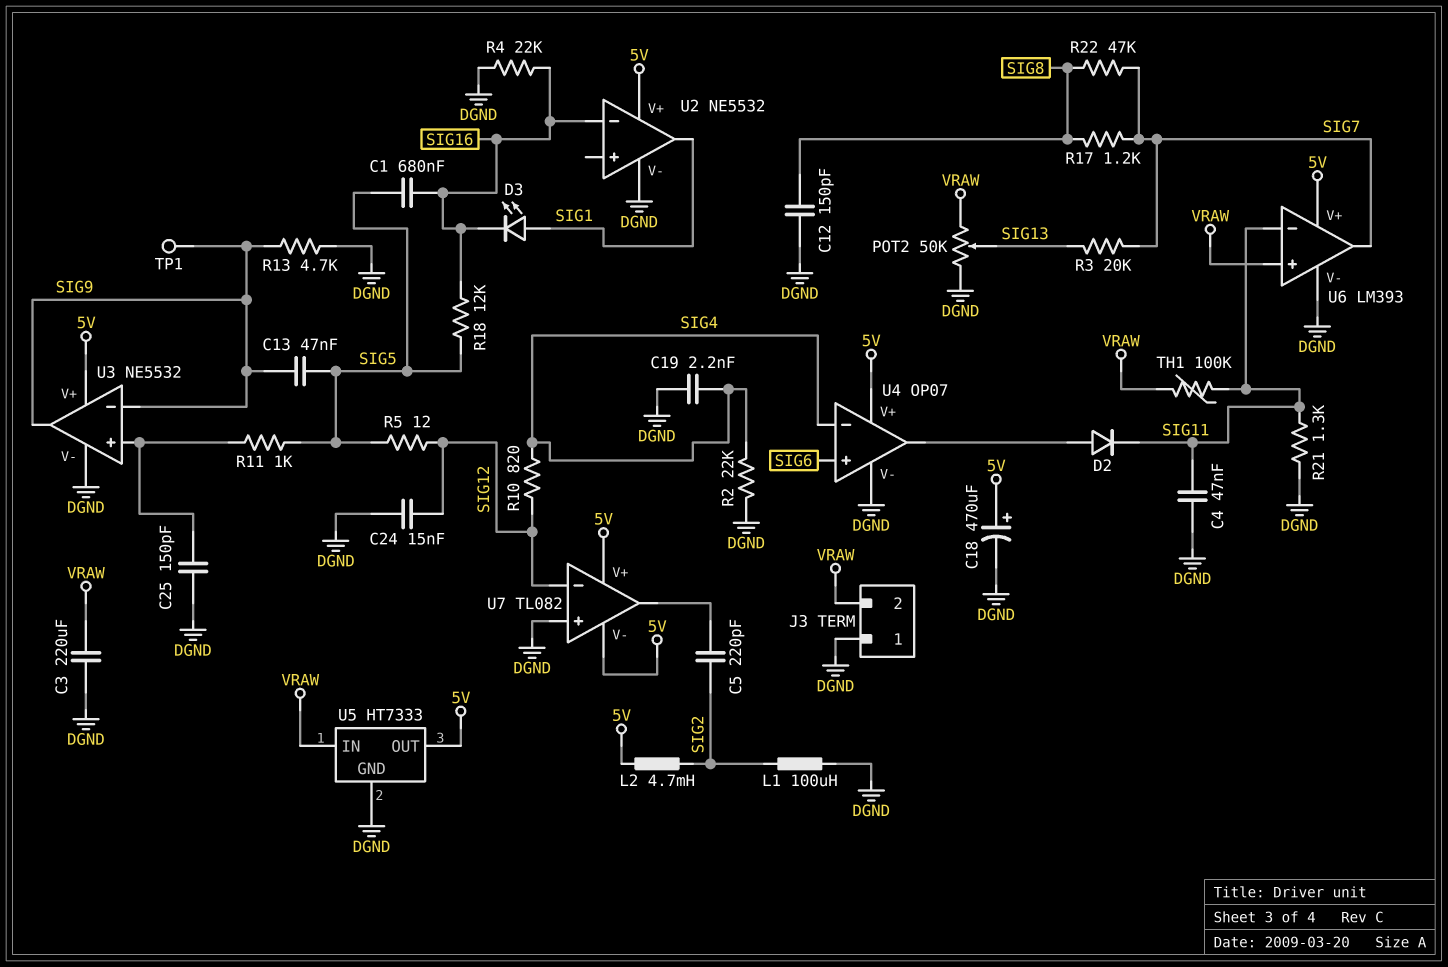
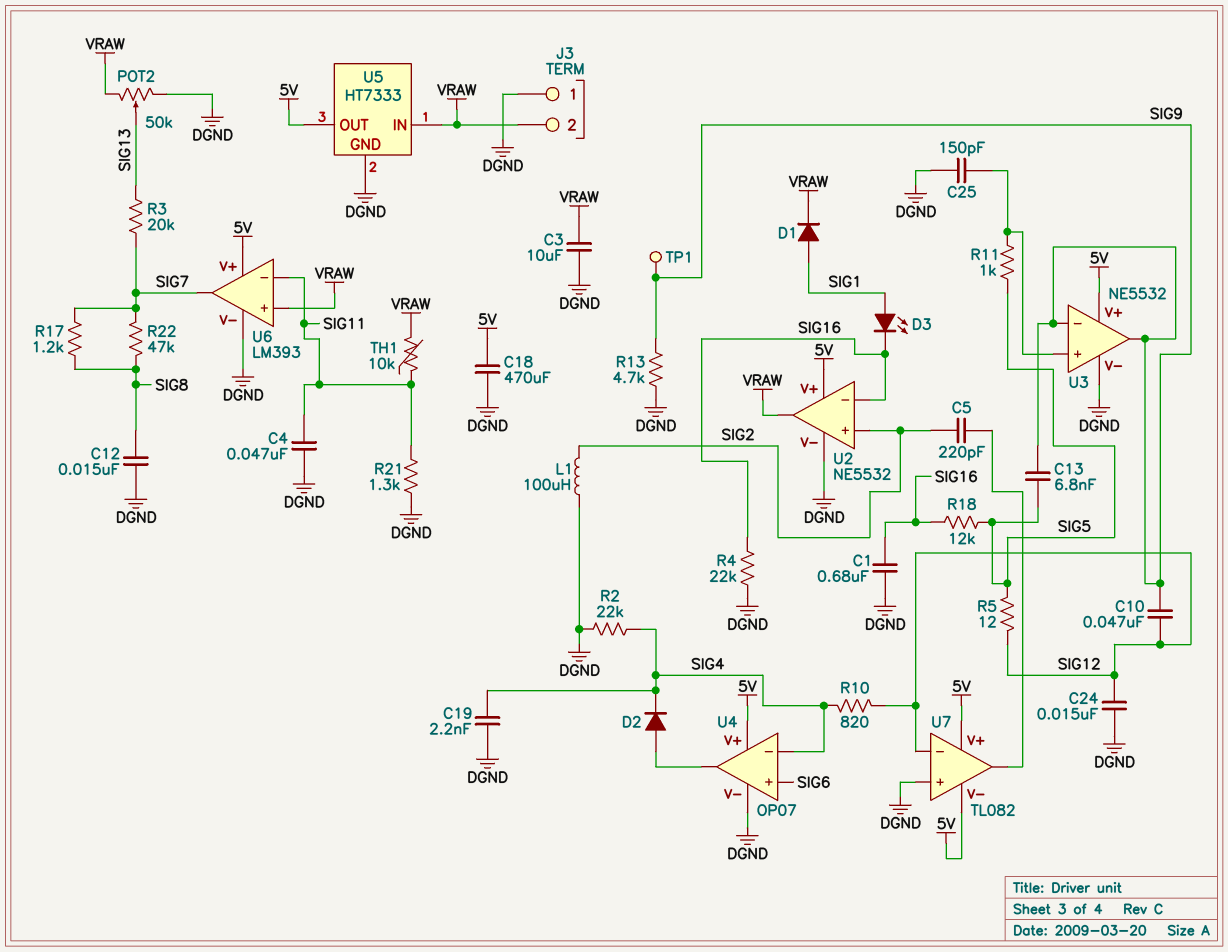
C1: 680nF (SIG5, SIG16) -> 680nF (DGND, SIG16)
C3: 220uF (DGND, VRAW) -> 10uF (DGND, VRAW)
C10: none -> 47nF (SIG9, SIG12)
C12: 150pF (DGND, SIG8) -> 15nF (DGND, SIG8)
C13: 47nF (SIG5, SIG9) -> 6.8nF (SIG5, SIG9)
C18: 470uF (plus 5V, minus DGND) -> 470uF (5V, DGND)
D1: none -> diode (A SIG1, K VRAW)
D2: diode (A U4/out, K SIG11) -> diode (A U4/out, K SIG4)
L2: 4.7mH (5V, SIG2) -> none
TH1: 100k (SIG11, VRAW) -> 10k (SIG11, VRAW)
U2 pin in+: none -> SIG2
U2 pin out: SIG1 -> VRAW

